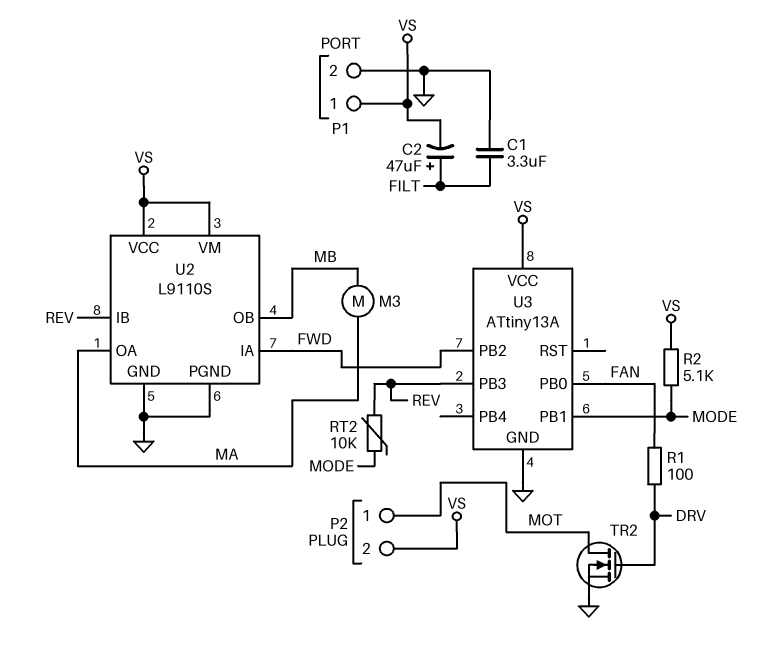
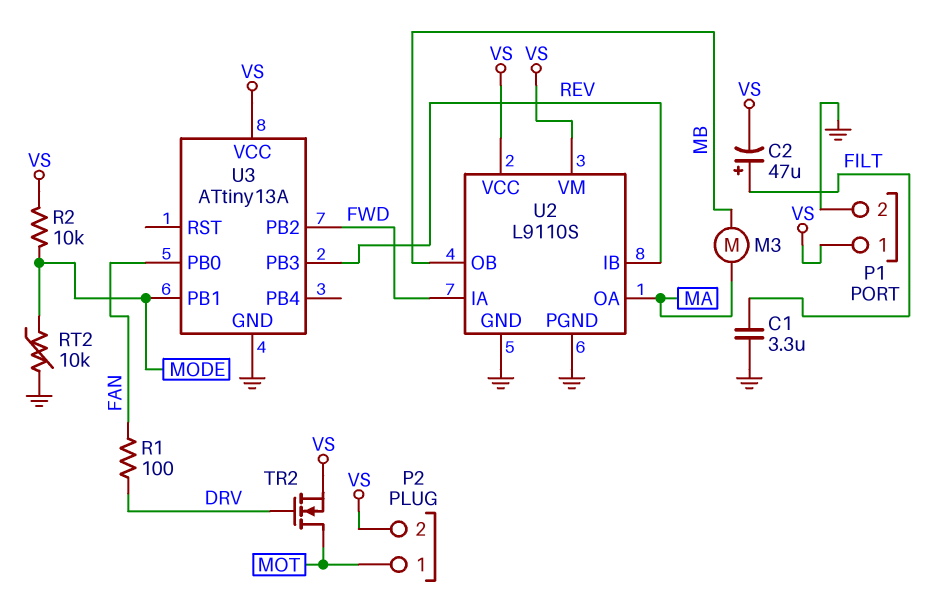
R2: 5.1k (MODE, VS) -> 10k (MODE, VS)
RT2: 10k (MODE, REV) -> 10k (GND, MODE)
TR2: NMOS (G DRV, D MOT, S GND) -> NMOS (G DRV, D MOT, S VS)

